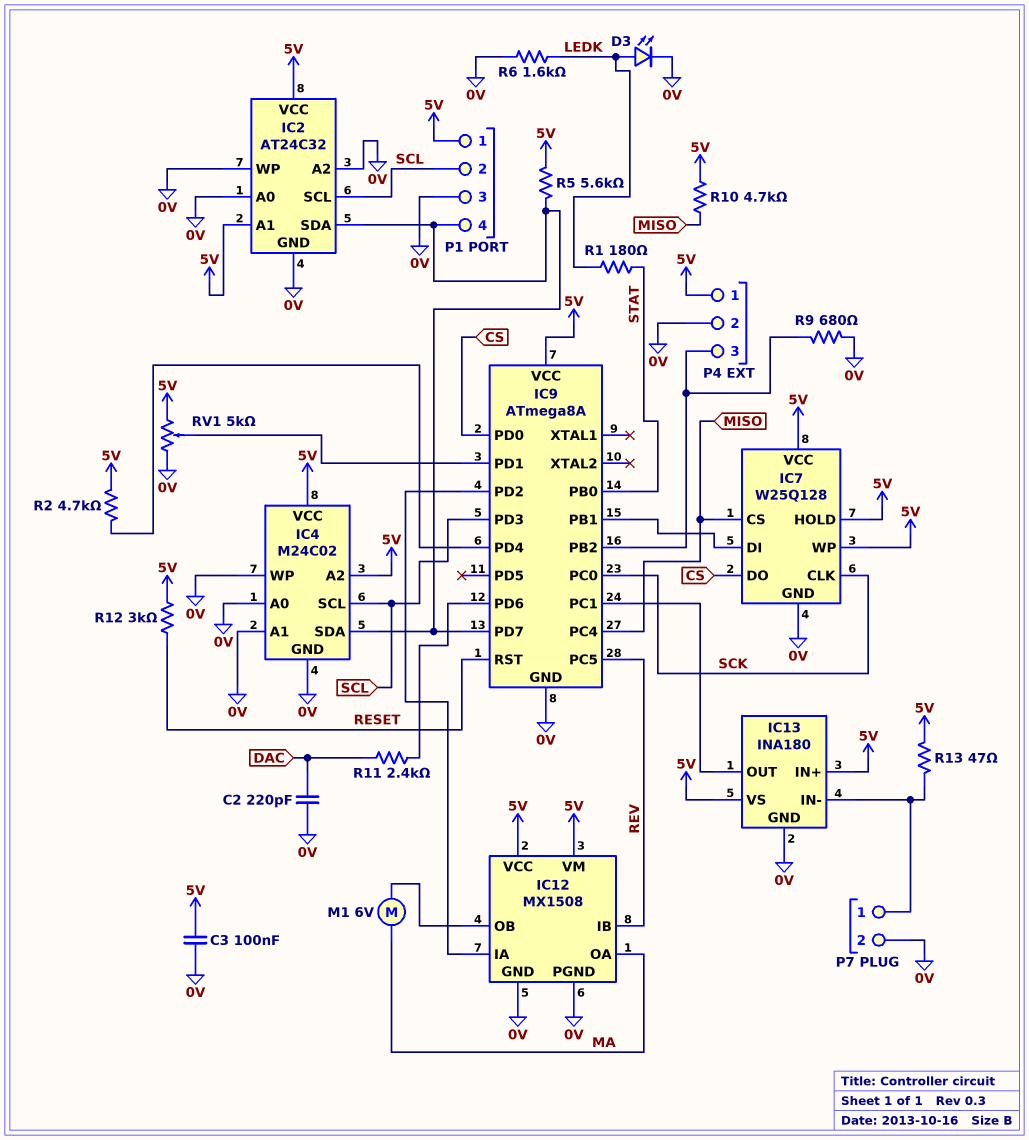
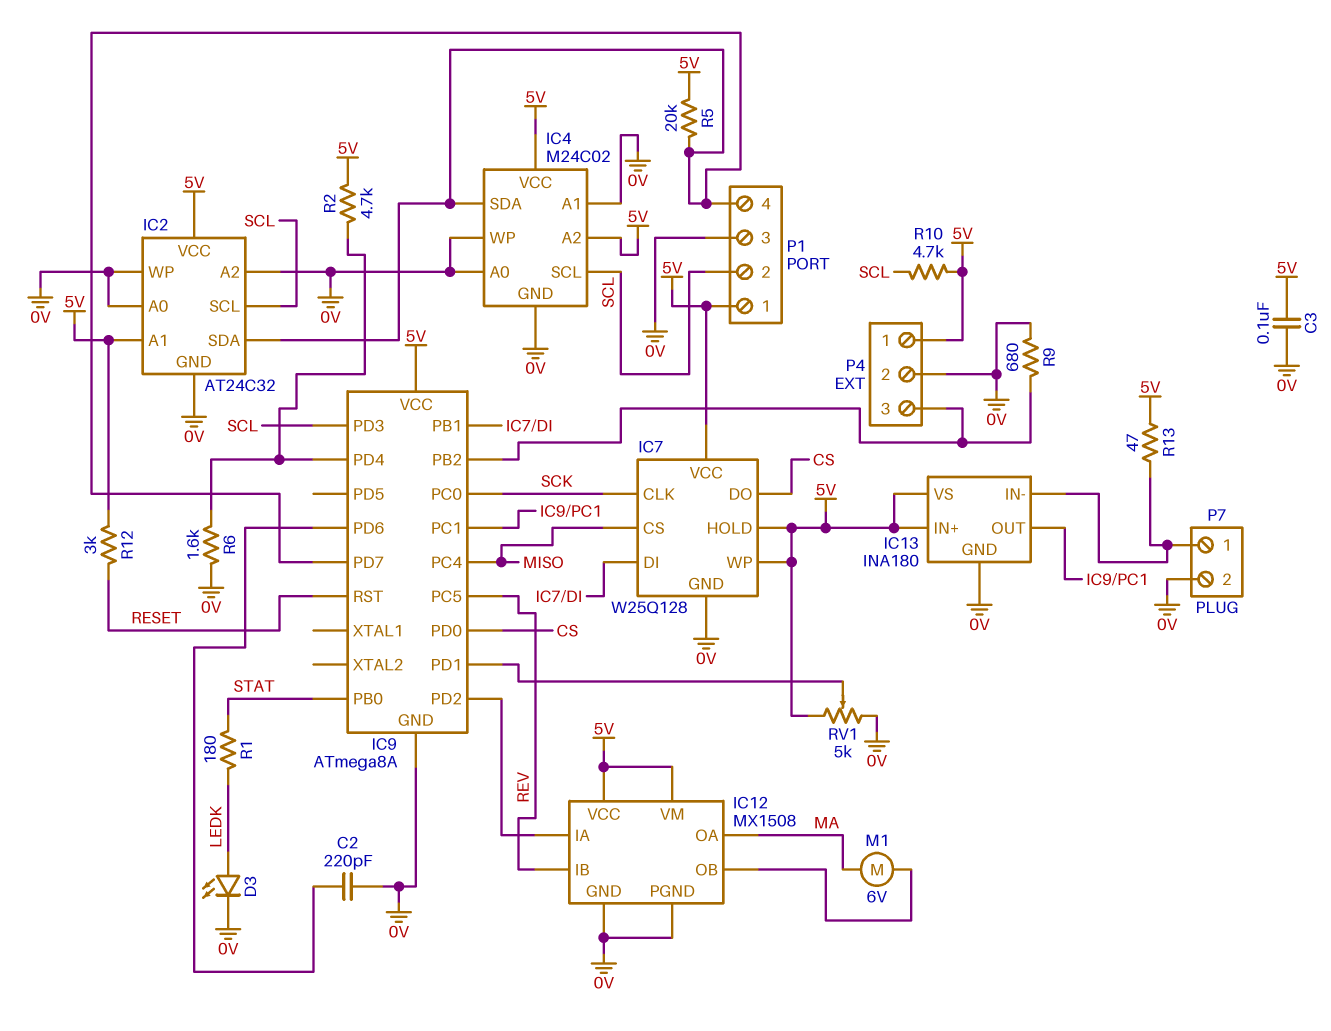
C2: 220pF (0V, DAC) -> 220pF (0V, IC9/PD6)
R5: 5.6k (5V, IC2/SDA) -> 20k (5V, IC2/SDA)
R6: 1.6k (0V, LEDK) -> 1.6k (0V, IC9/PD4)
R10: 4.7k (5V, MISO) -> 4.7k (5V, SCL)
R11: 2.4k (DAC, IC9/PD6) -> none

